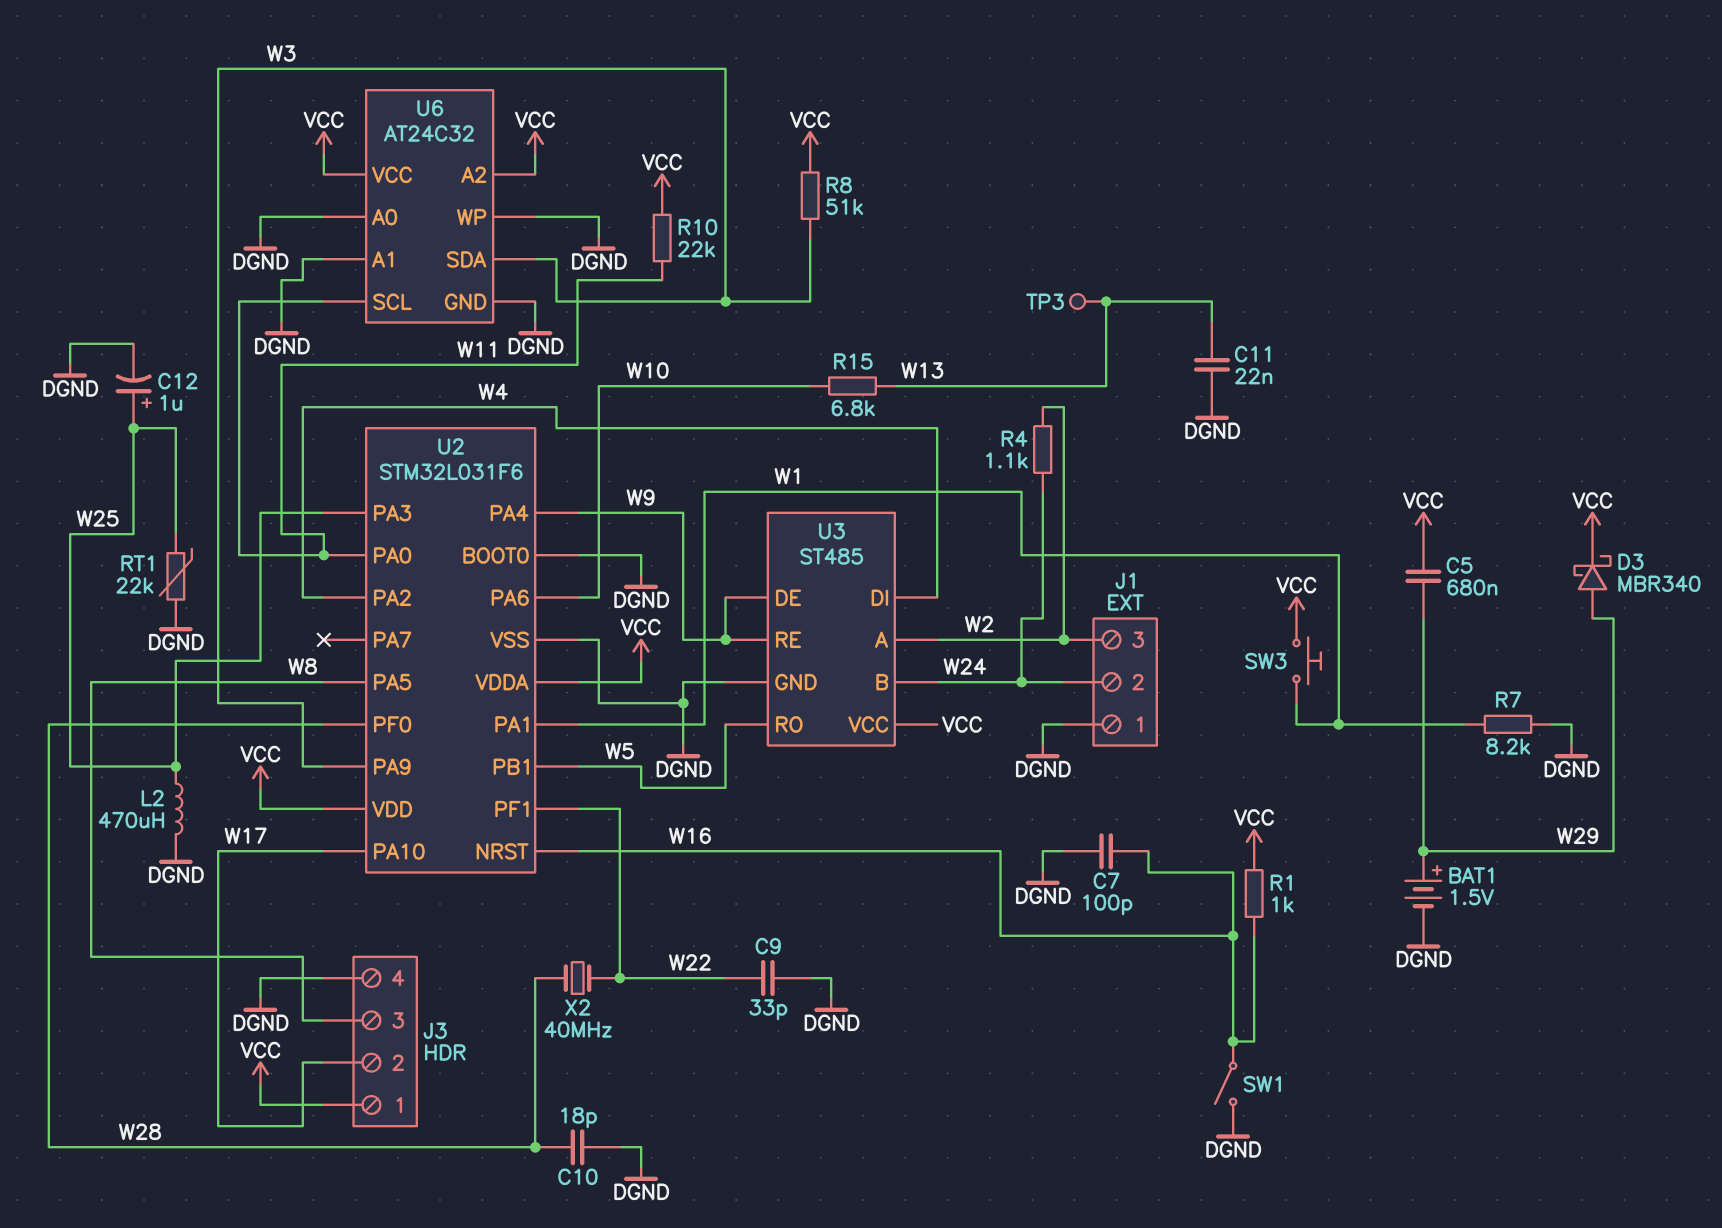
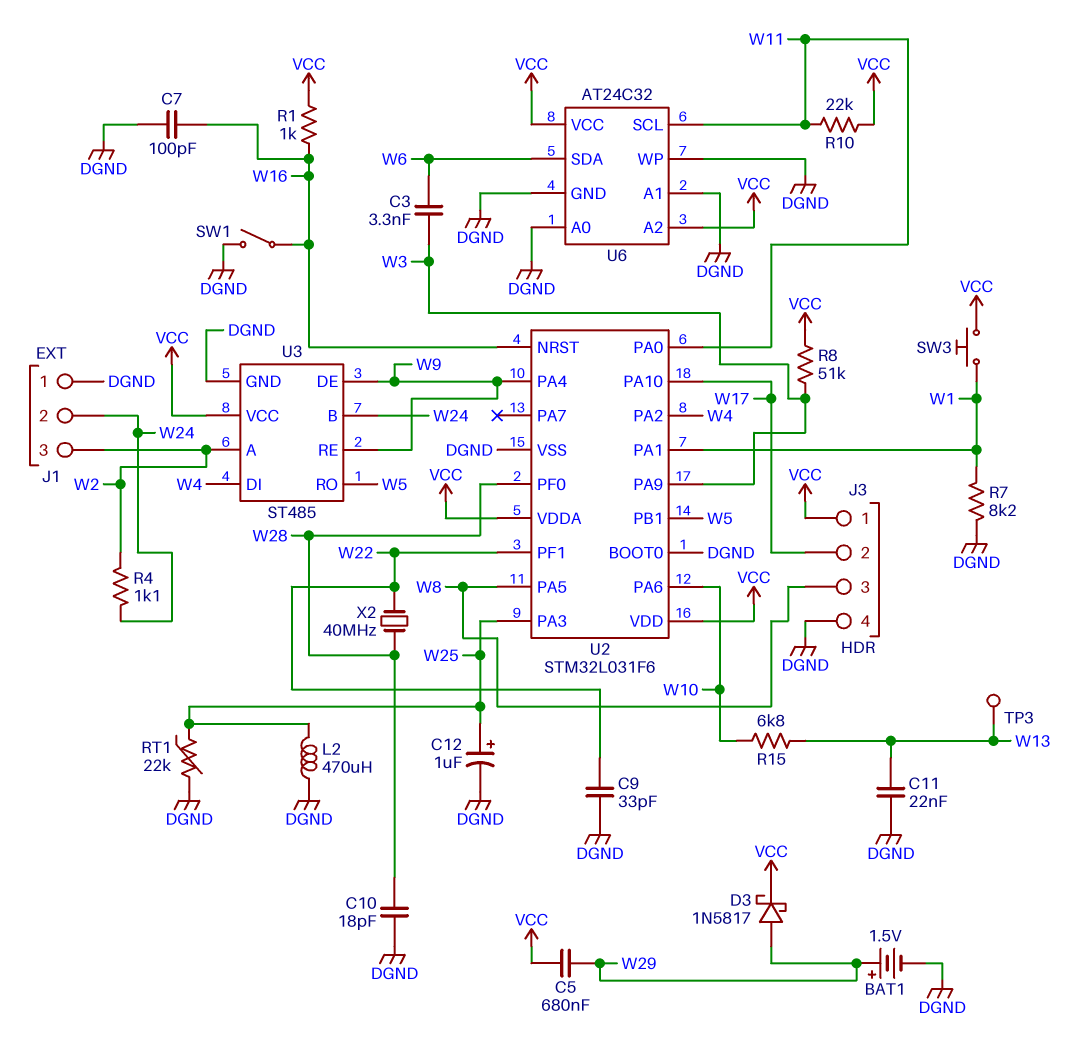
C3: none -> 3.3nF (W3, W6)
D3: schottky MBR340 (A W29, K VCC) -> schottky 1N5817 (A W29, K VCC)
U6 pin SDA: W3 -> W6

